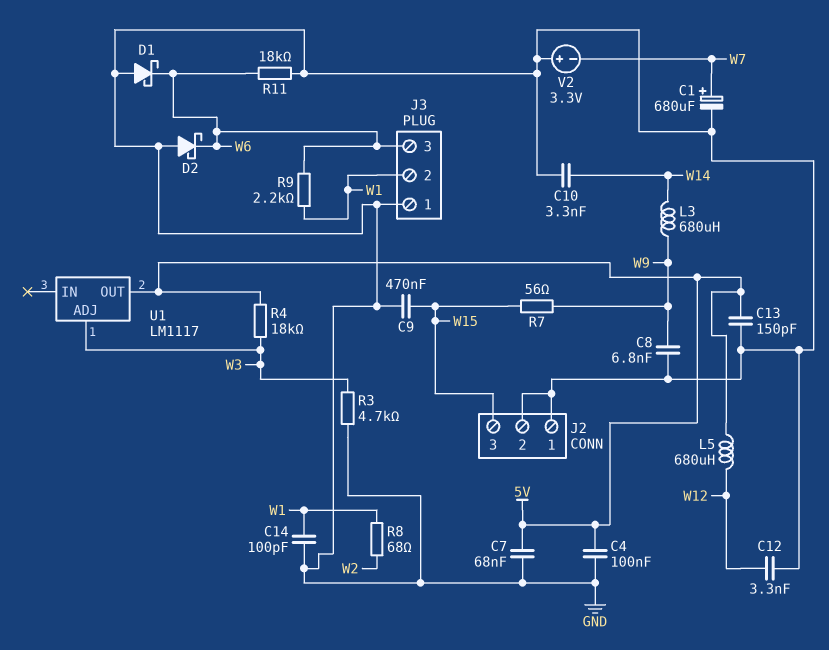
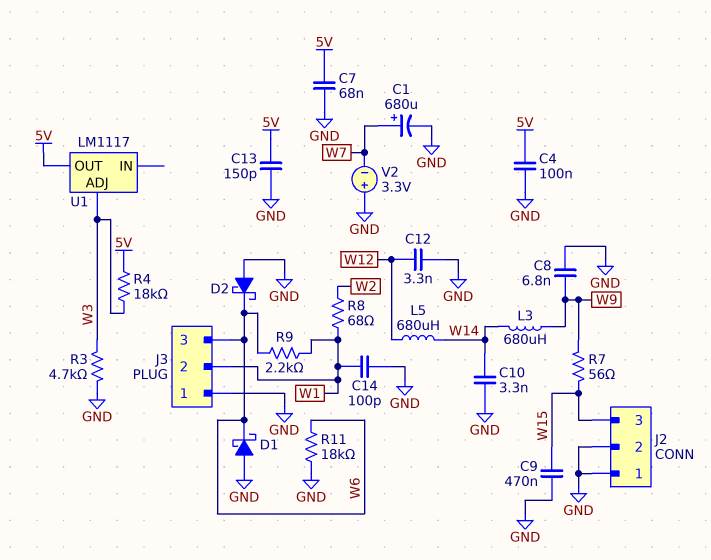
L5: 680uH (5V, W12) -> 680uH (W12, W14)

